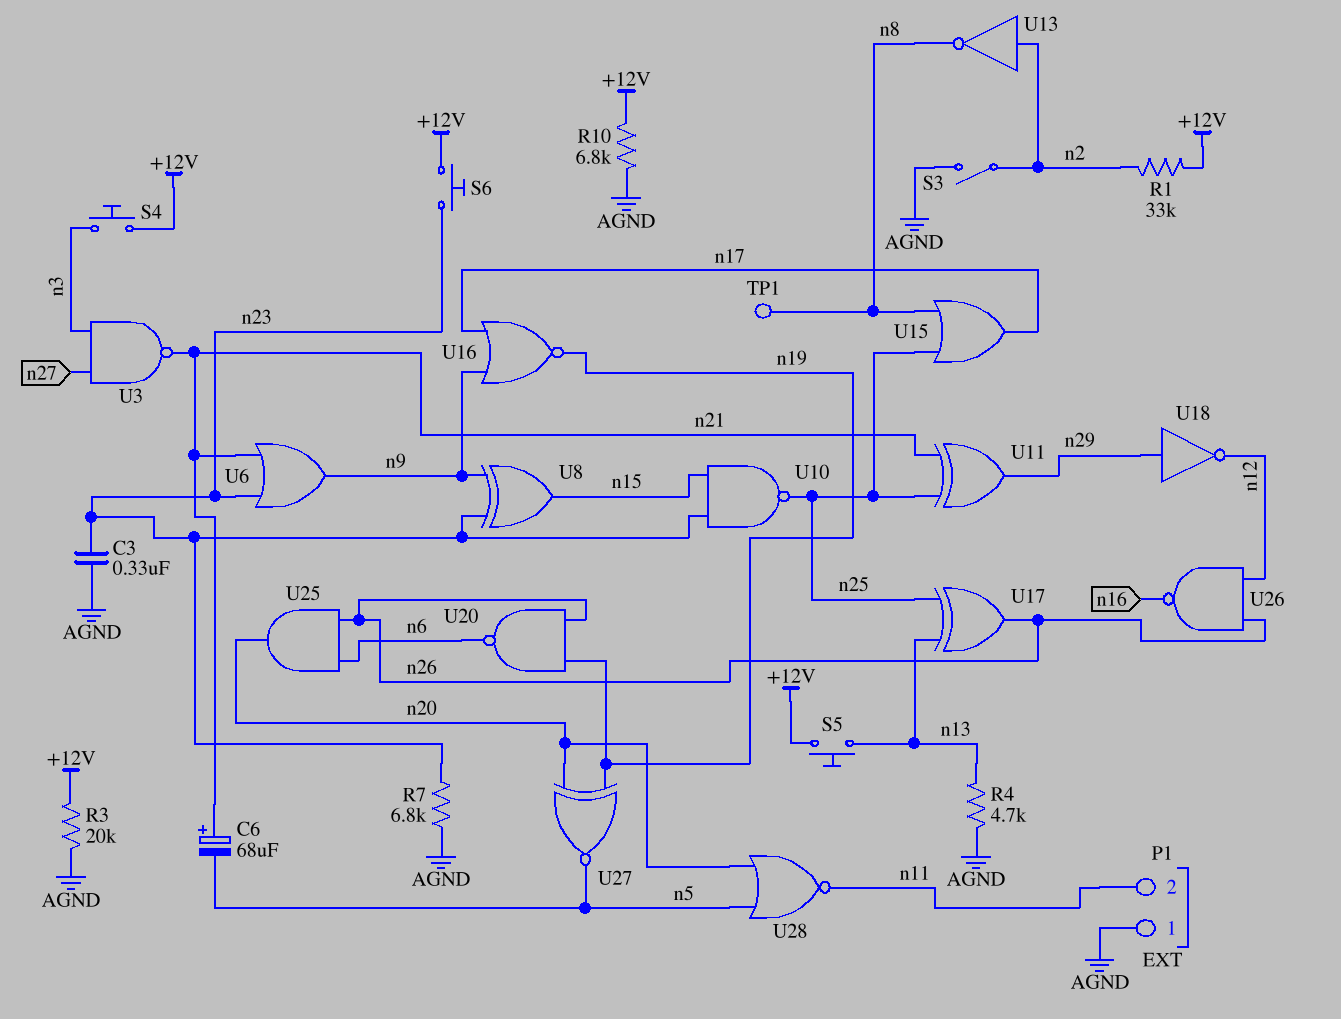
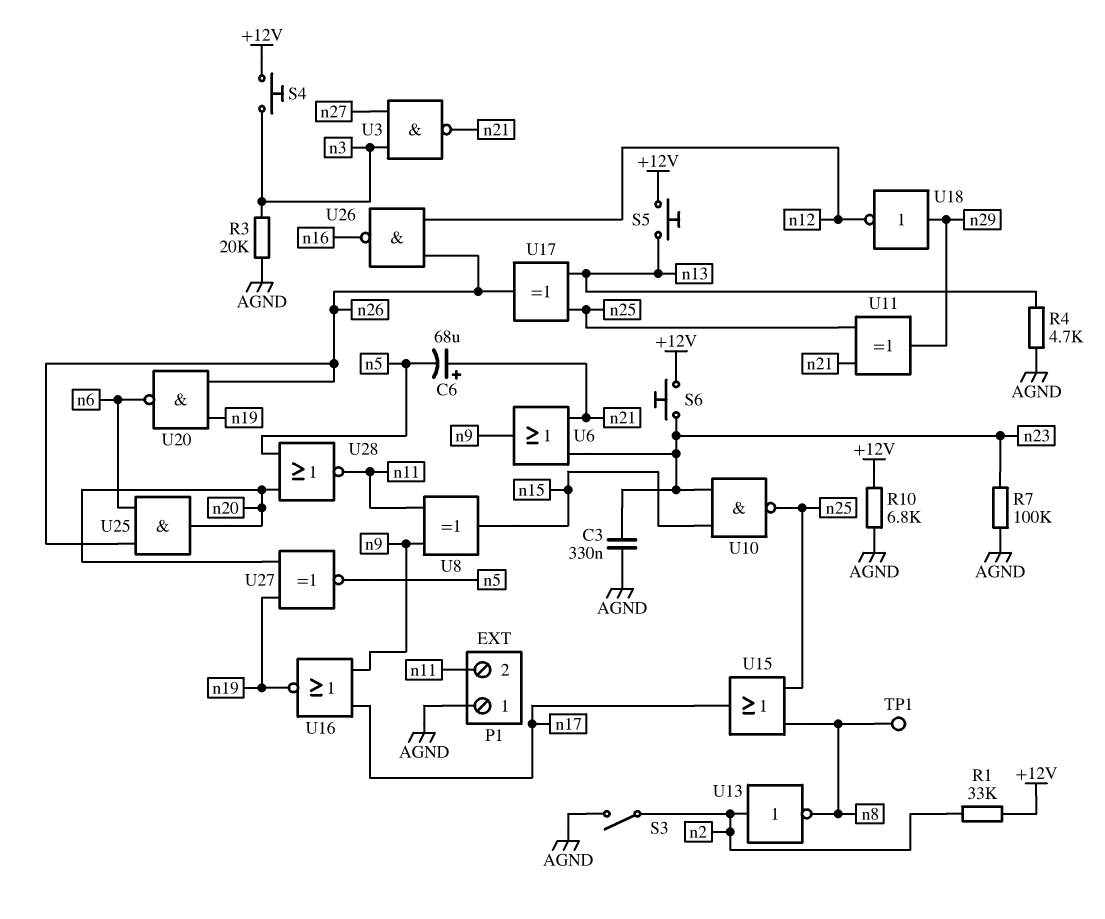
R3: 20k (+12V, AGND) -> 20k (AGND, n3)
R7: 6.8k (AGND, n23) -> 100k (AGND, n23)
U8: XOR (in n9, in n23, out n15) -> XOR (in n9, in n11, out n15)

